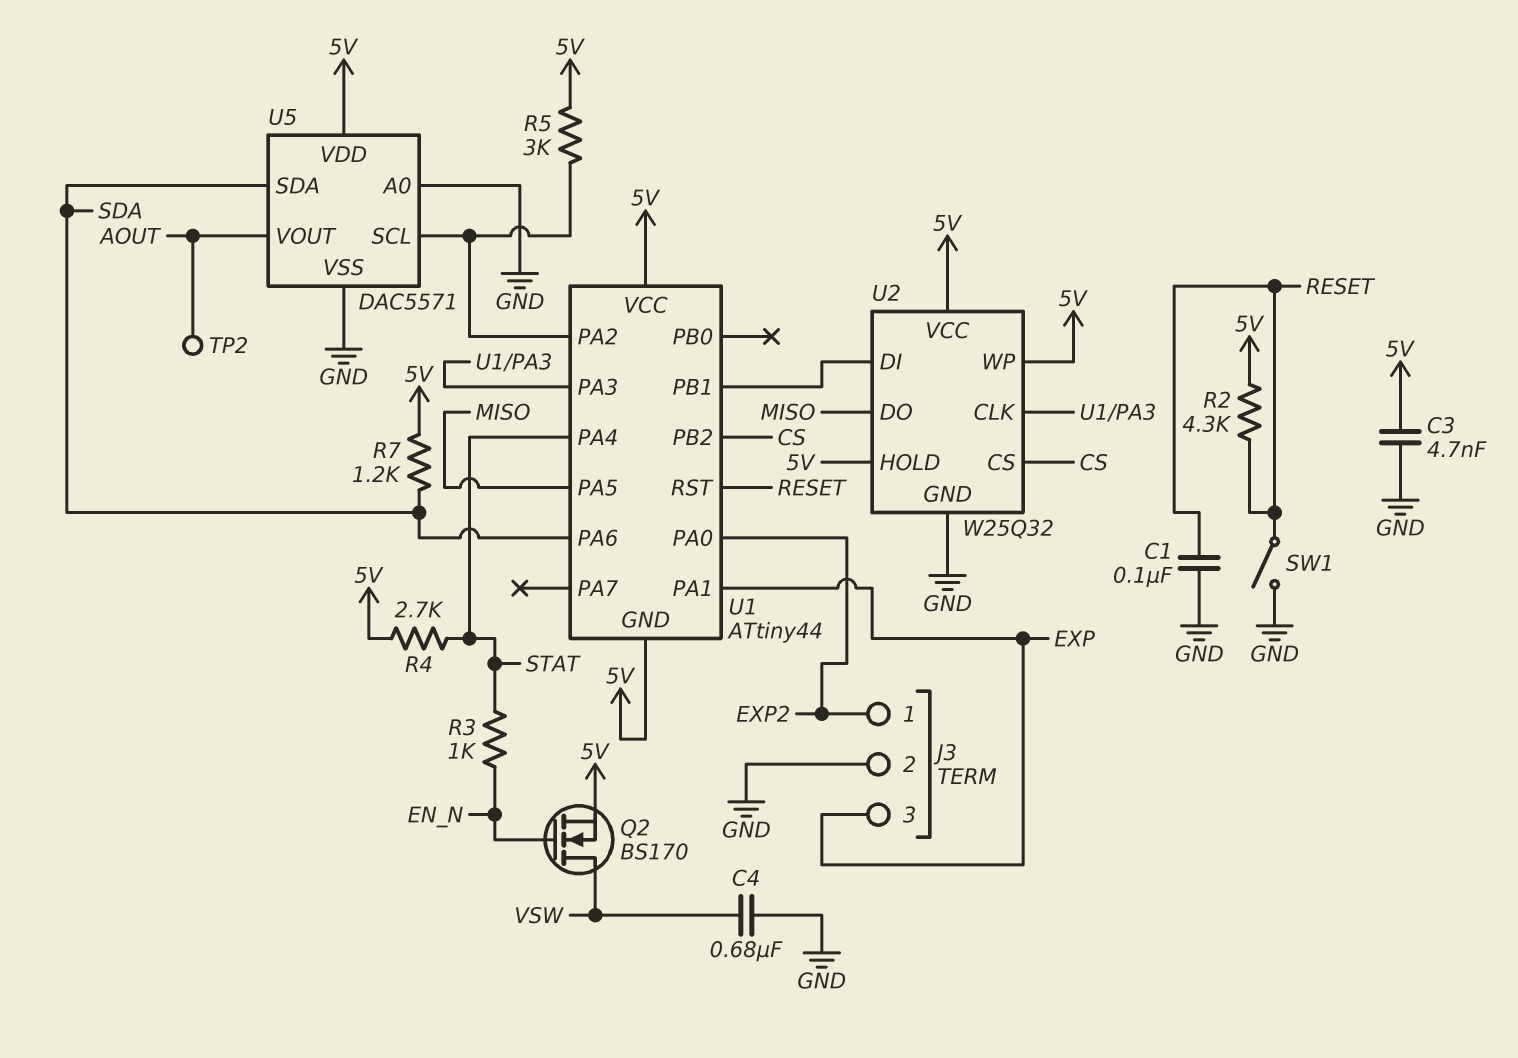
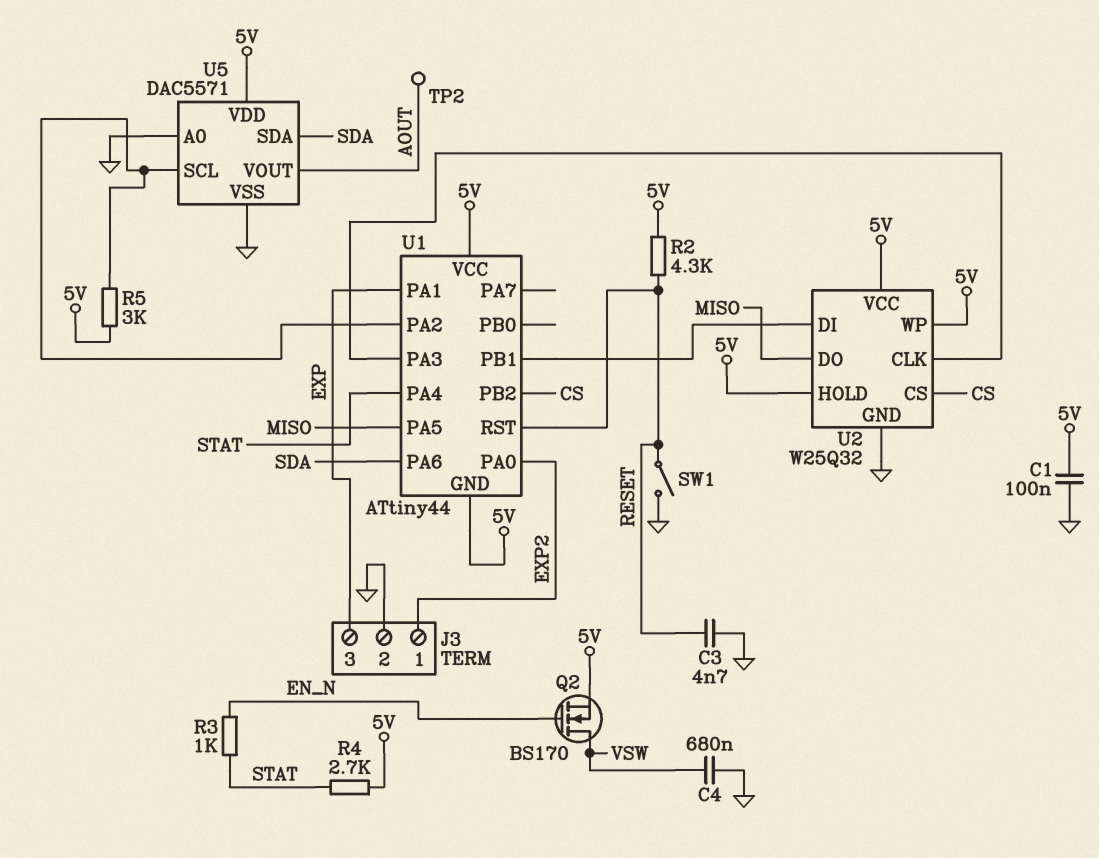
C1: 100nF (GND, RESET) -> 100nF (5V, GND)
C3: 4.7nF (5V, GND) -> 4.7nF (GND, RESET)
R7: 1.2k (5V, SDA) -> none

